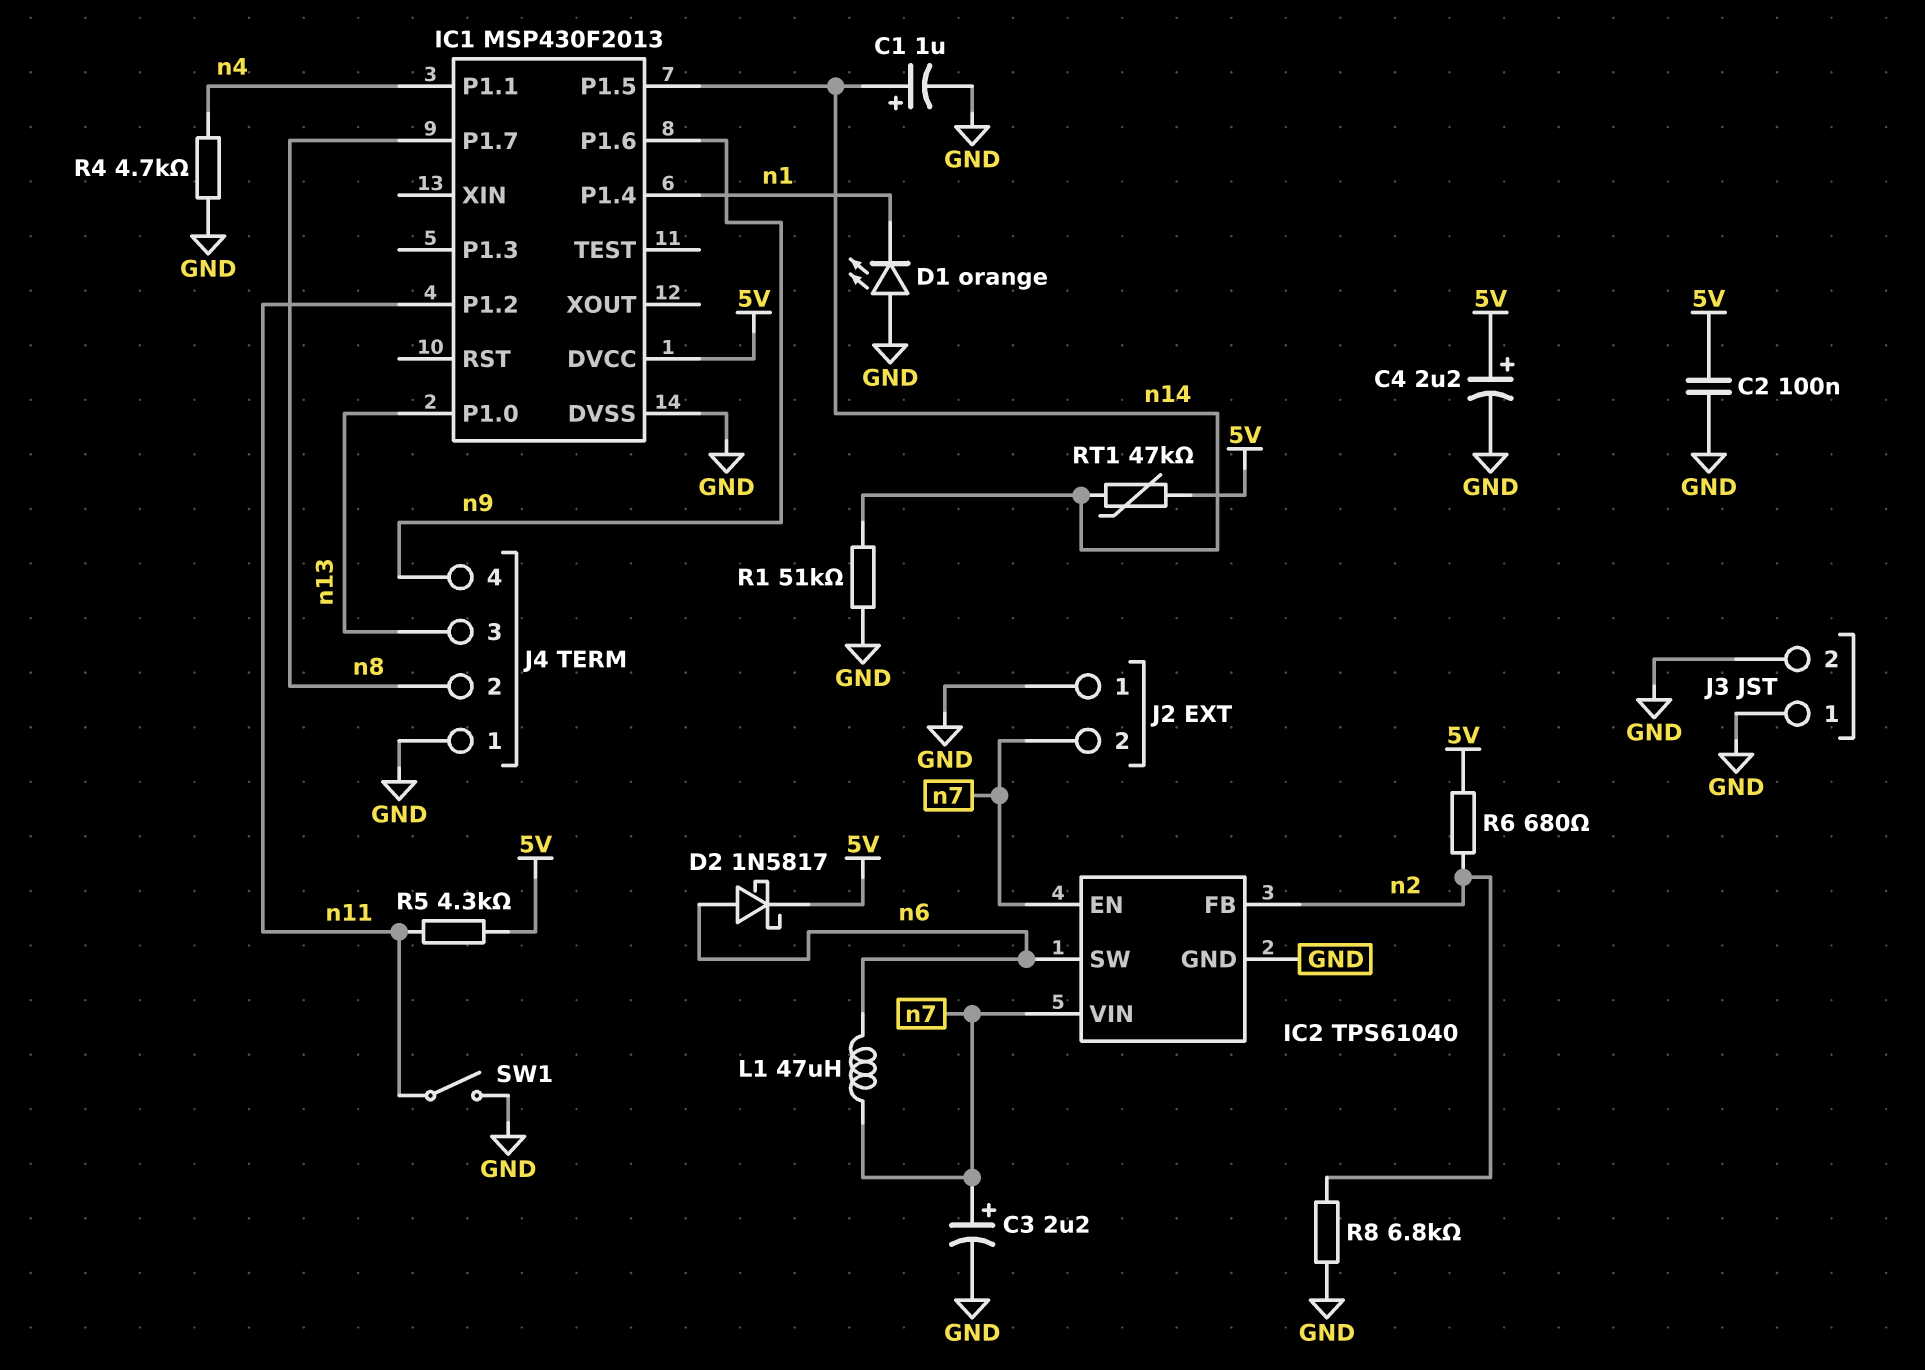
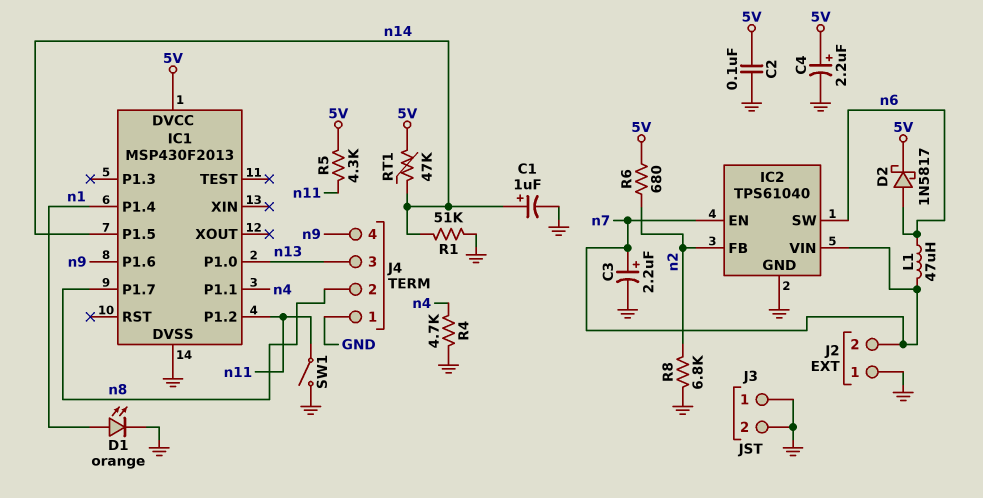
D1: LED orange (A GND, K n1) -> LED orange (A n1, K GND)

